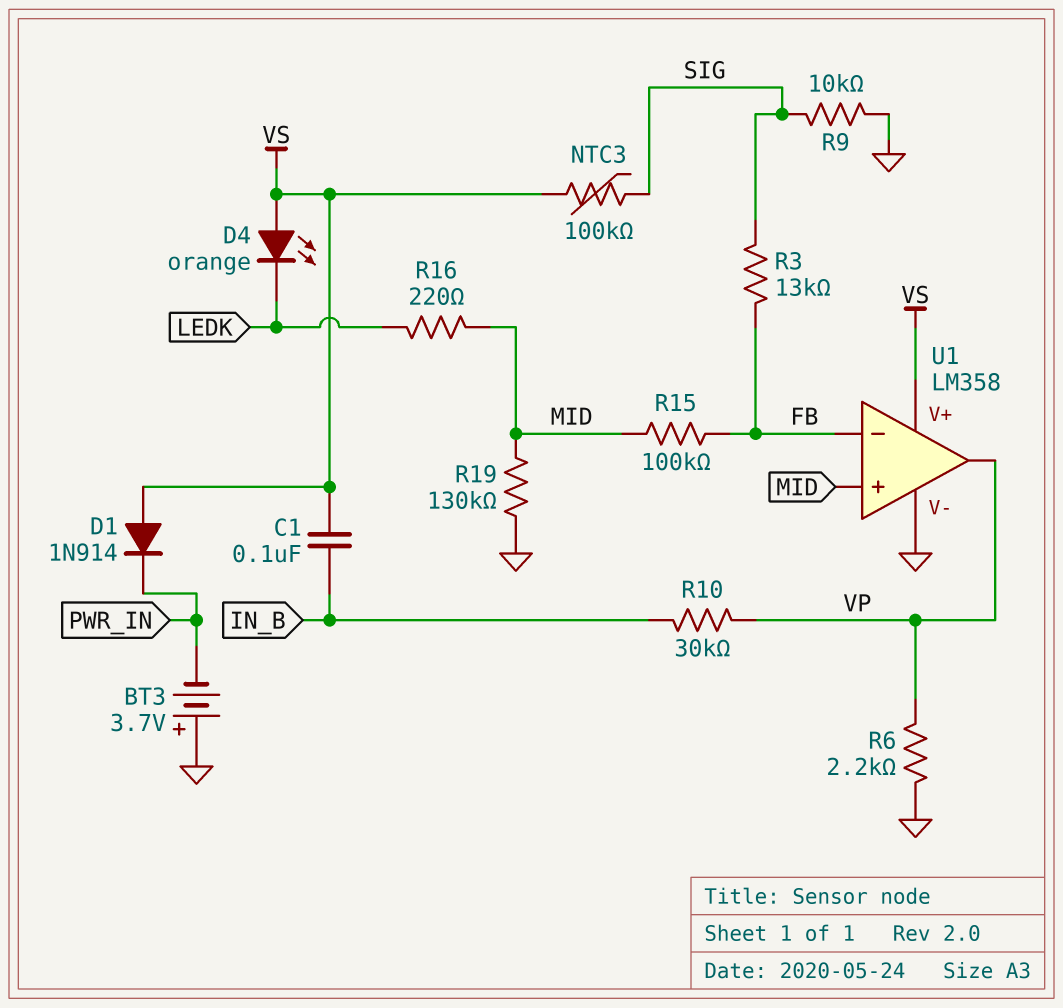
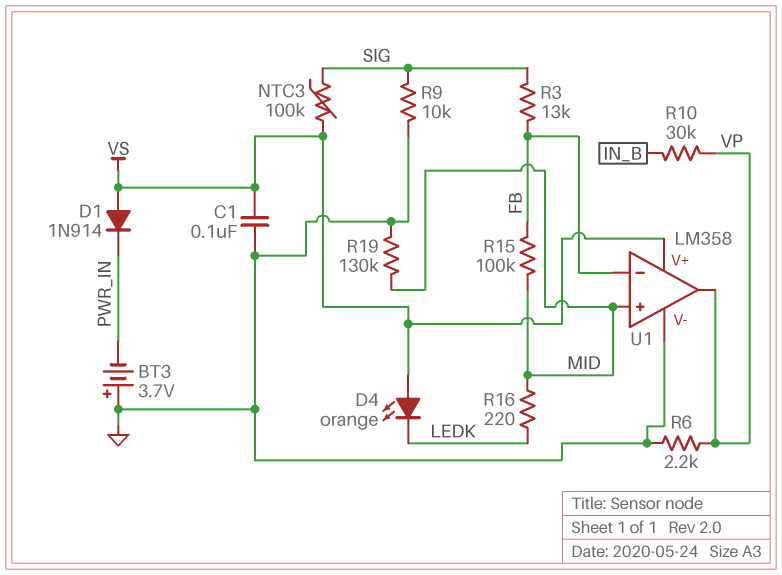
C1: 100nF (IN_B, VS) -> 100nF (GND, VS)

